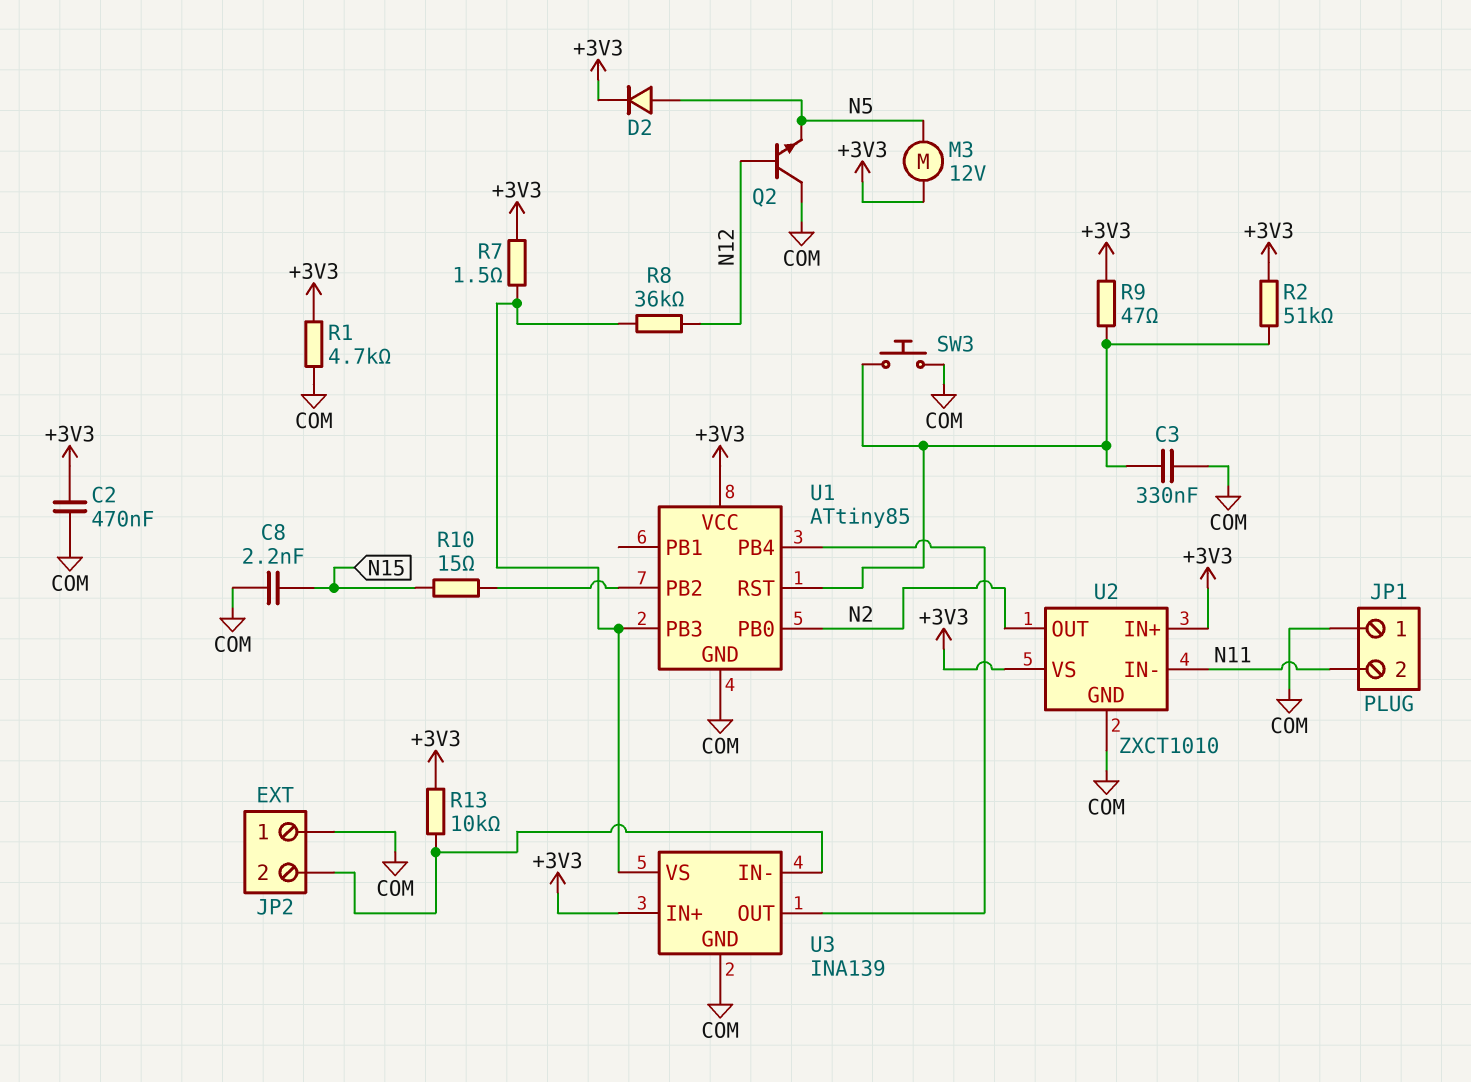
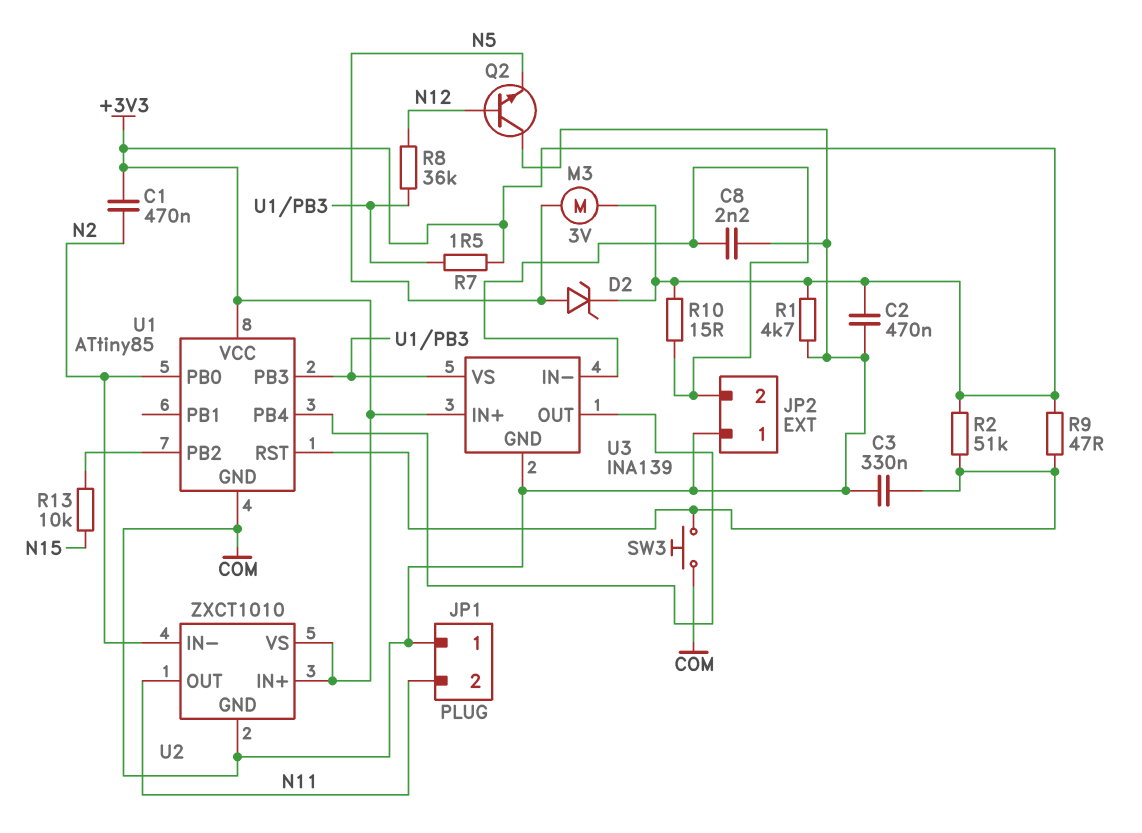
C1: none -> 470nF (+3V3, N2)
C8: 2.2nF (COM, N15) -> 2.2nF (COM, JP2/2)
D2: diode (A N5, K +3V3) -> zener (A N5, K +3V3)
M3: motor 12V (+3V3, N5) -> motor 3V (+3V3, N5)
R10: 15 (N15, U1/PB2) -> 15 (+3V3, JP2/2)
R13: 10k (+3V3, JP2/2) -> 10k (N15, U1/PB2)
U2 pin IN-: N11 -> N2
U2 pin OUT: N2 -> N11

